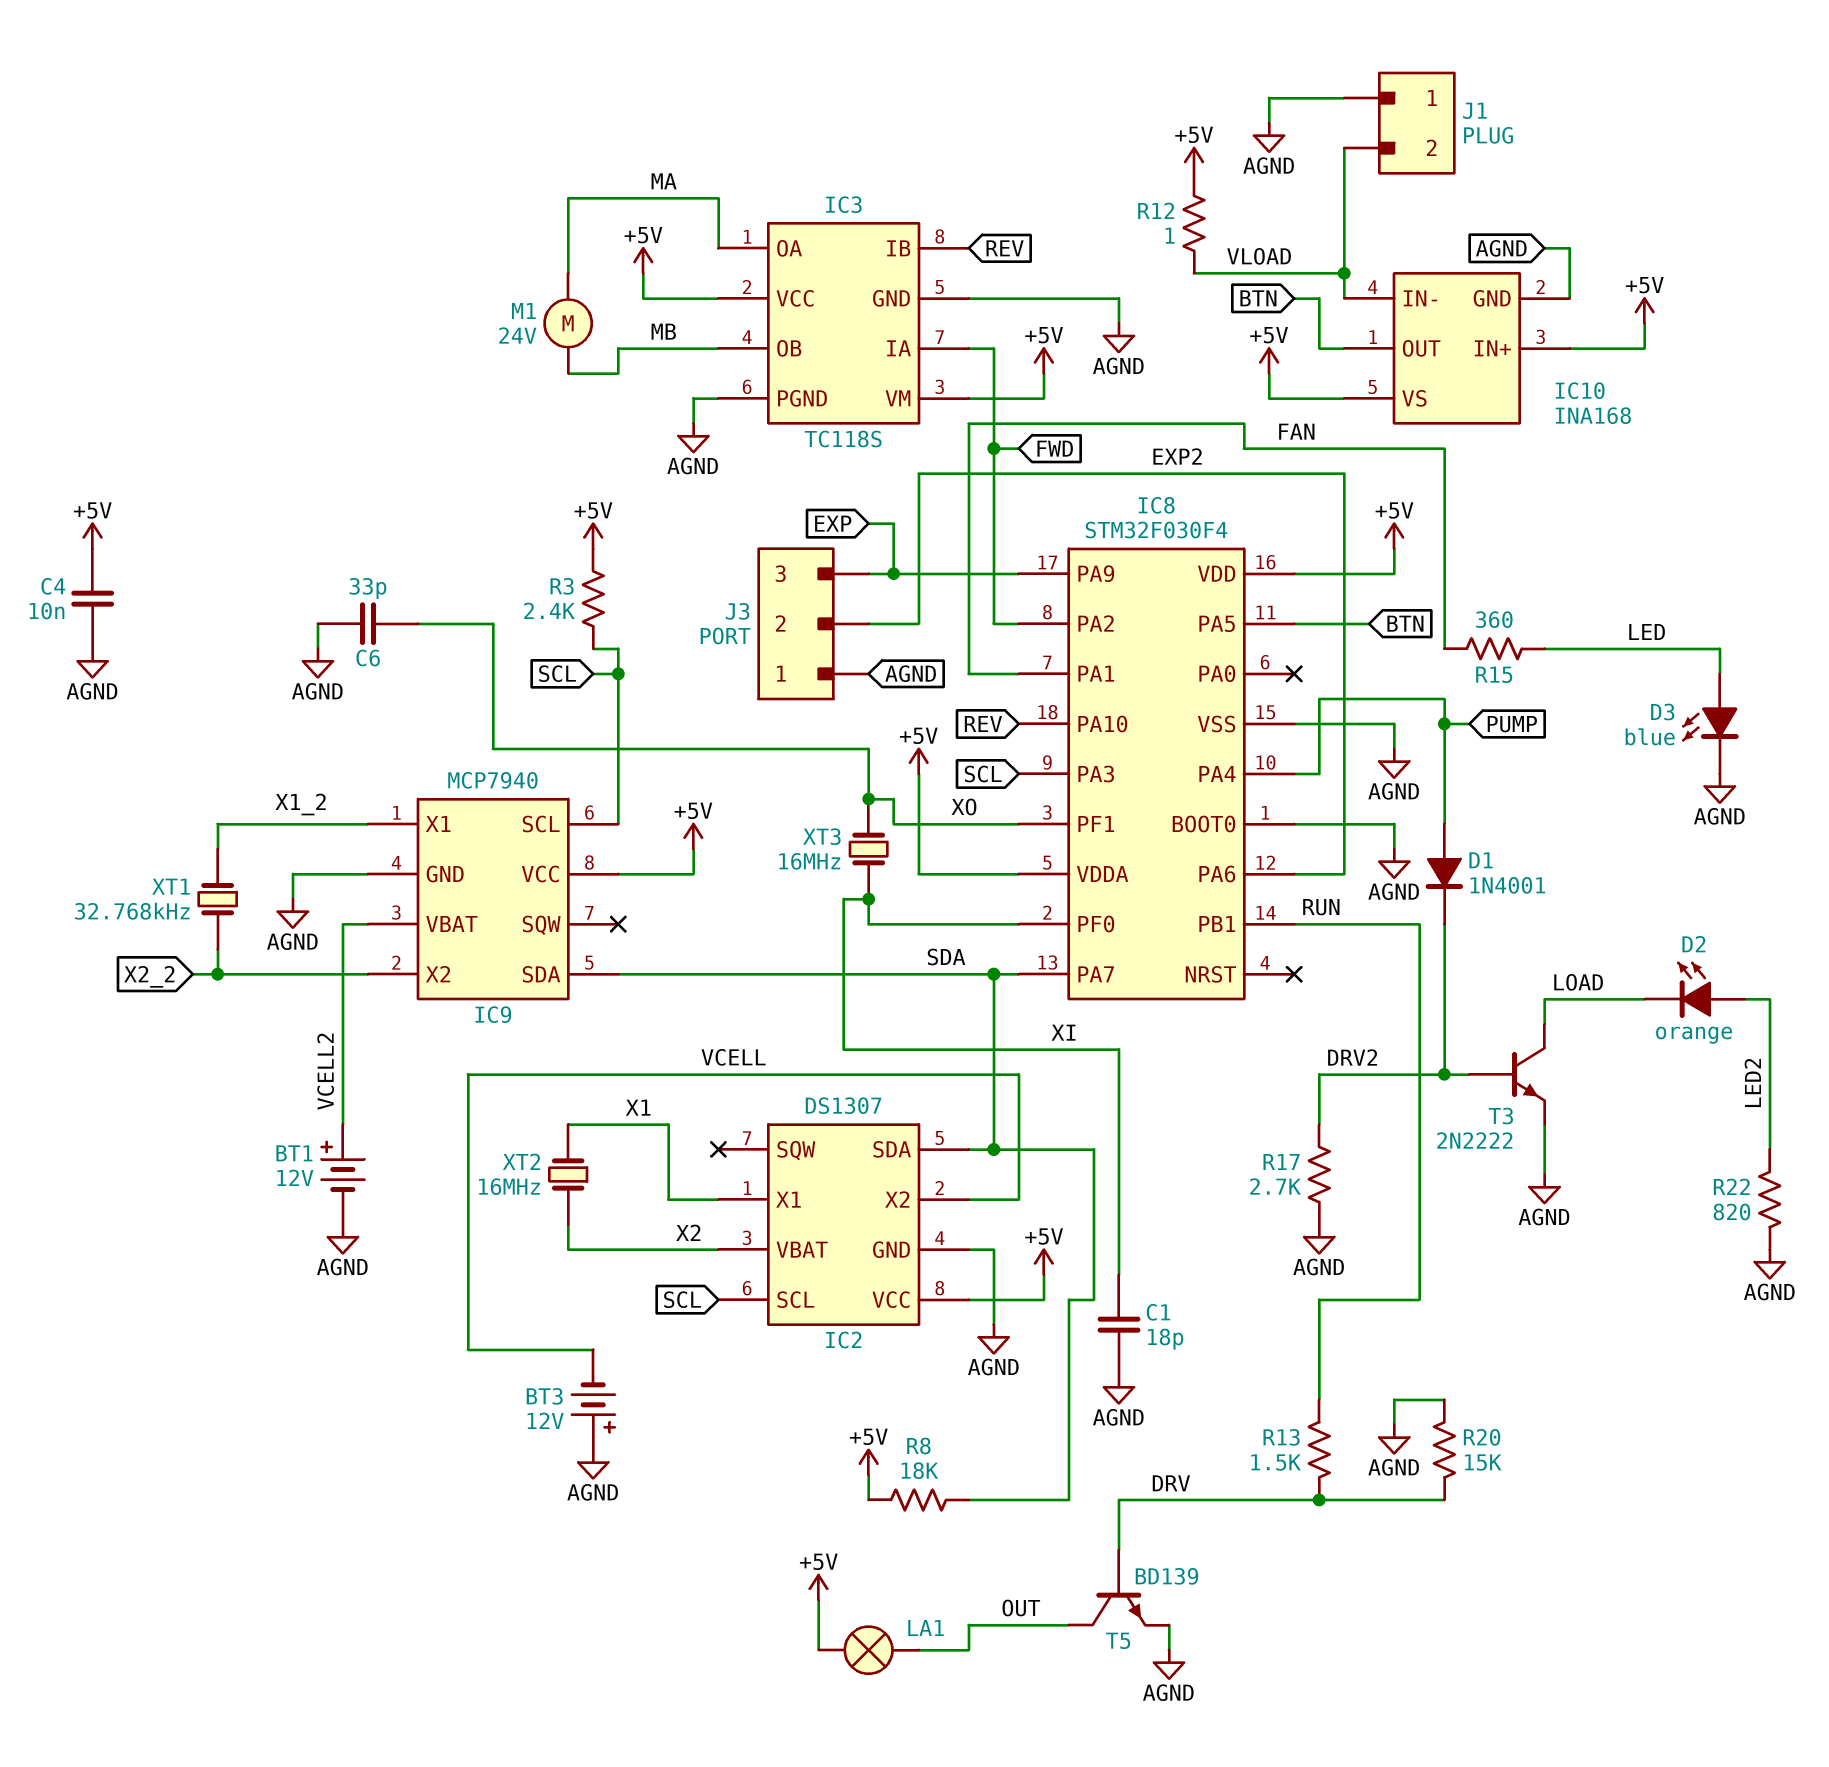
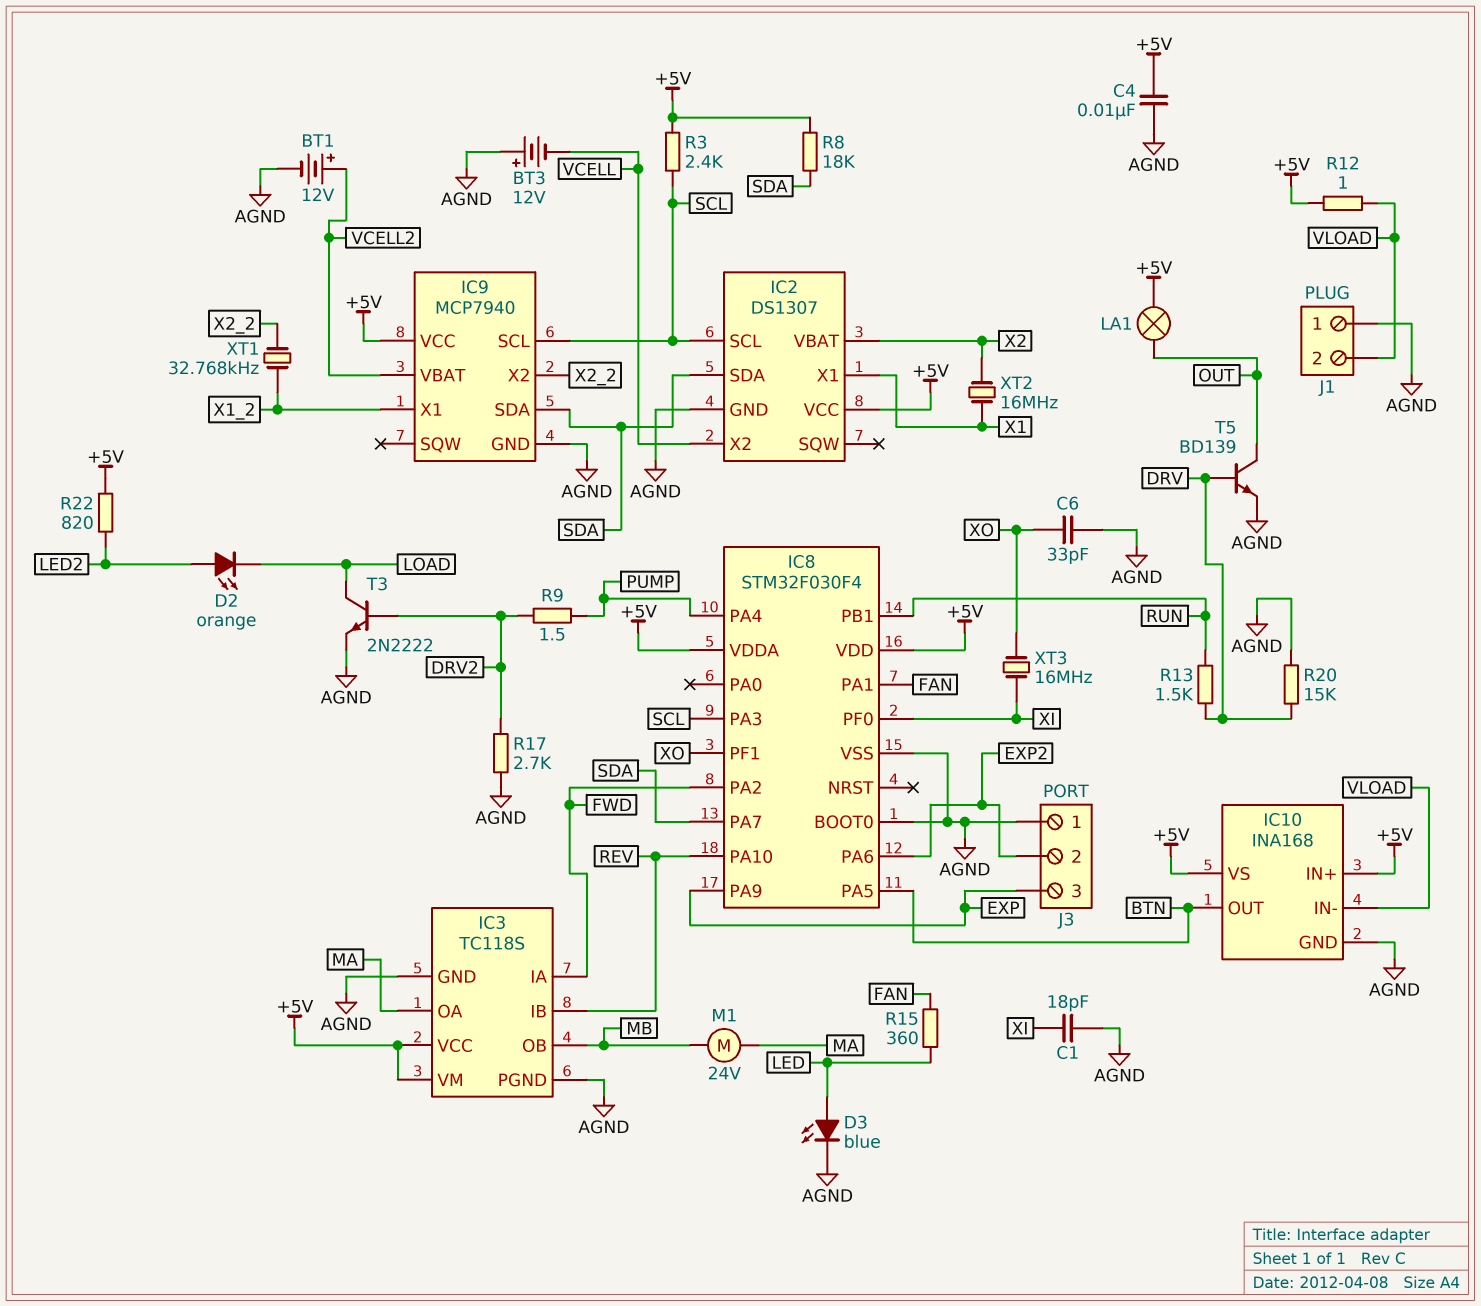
D1: diode 1N4001 (A PUMP, K DRV2) -> none
R9: none -> 1.5 (DRV2, PUMP)
R22: 820 (AGND, LED2) -> 820 (+5V, LED2)

